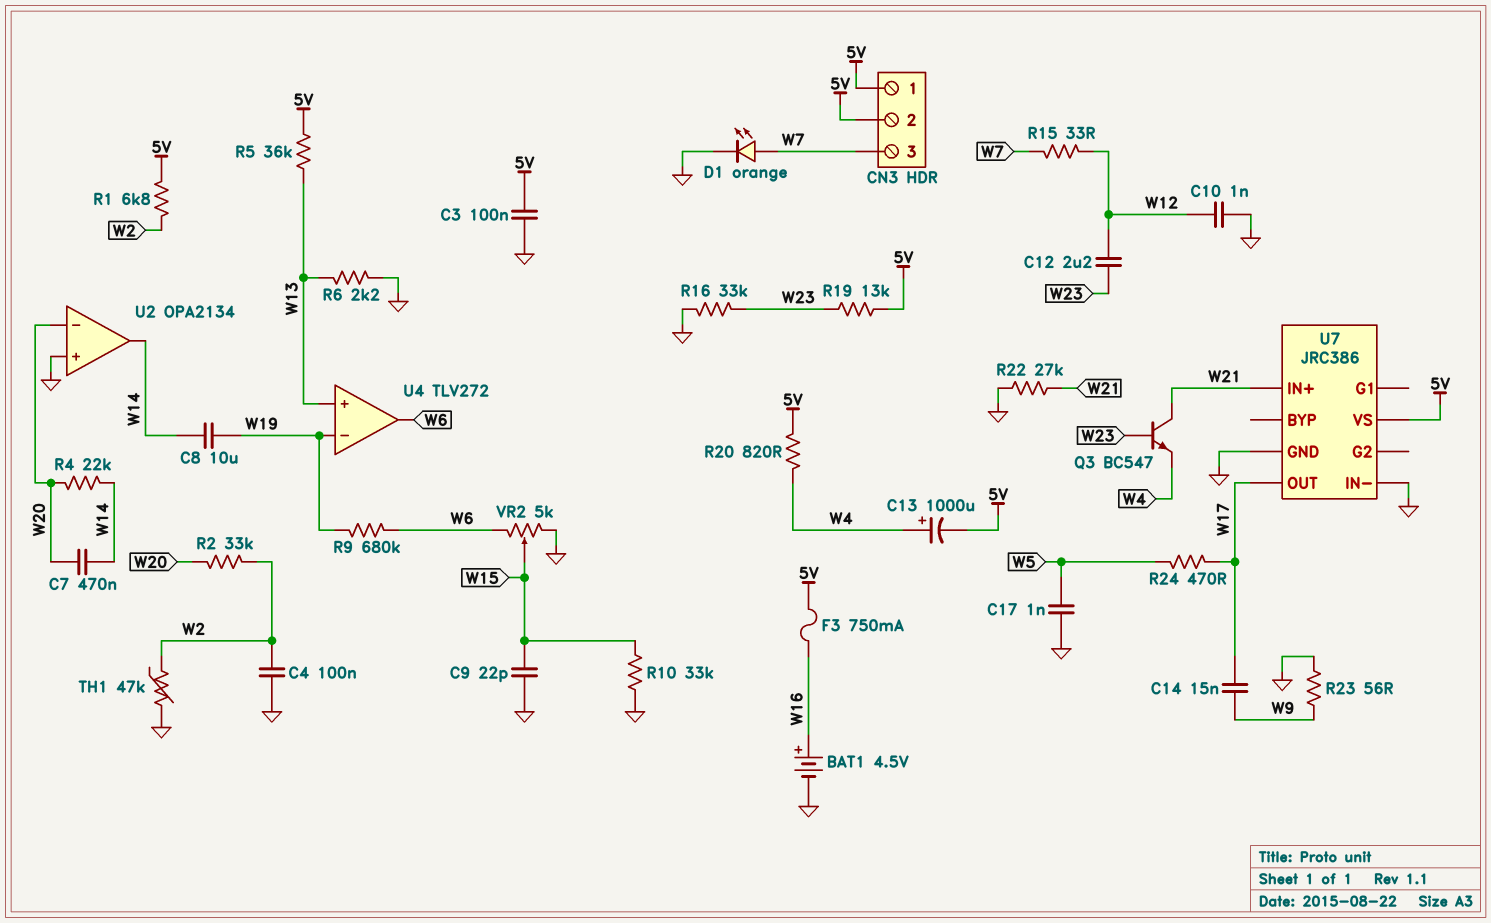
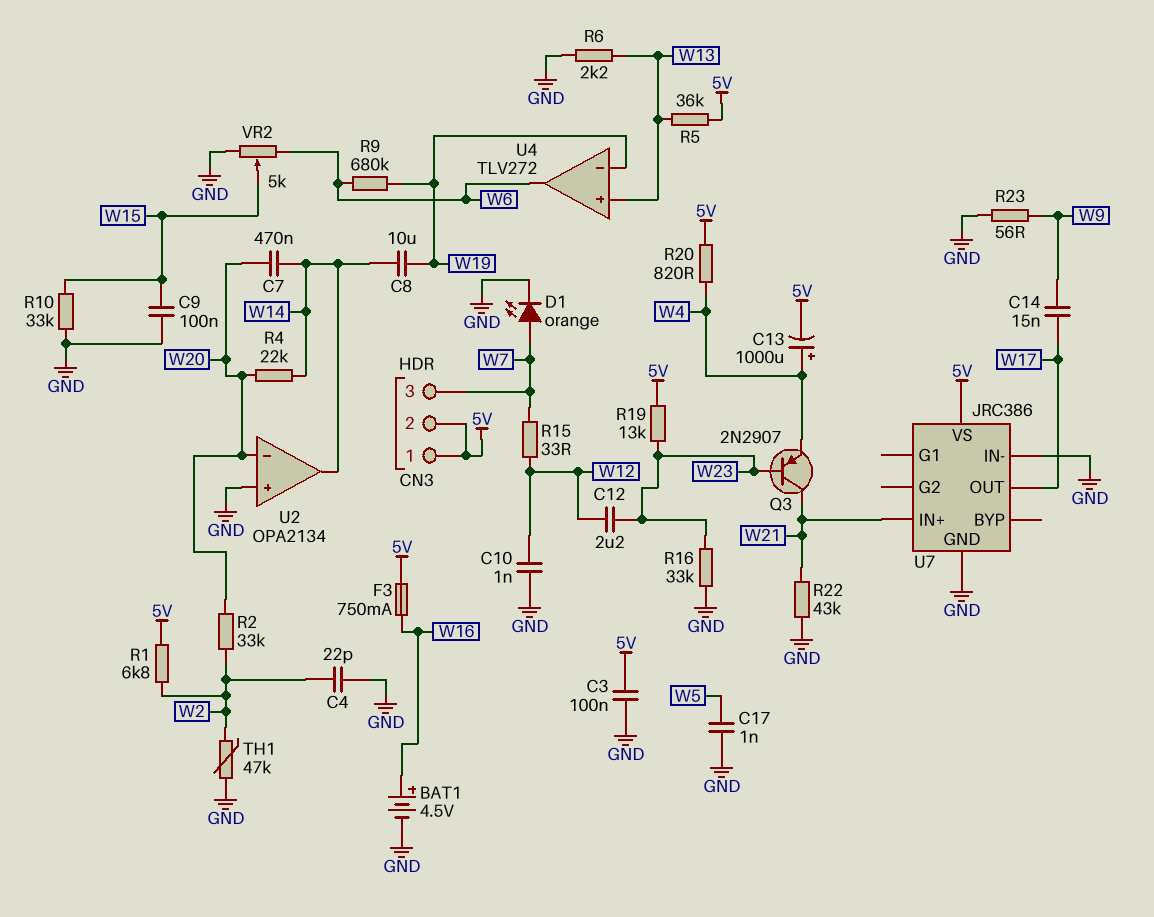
C4: 100nF (GND, W2) -> 22pF (GND, W2)
C9: 22pF (GND, W15) -> 100nF (GND, W15)
Q3: NPN BC547 (B W23, C W21, E W4) -> PNP 2N2907 (B W23, C W21, E W4)
R22: 27k (GND, W21) -> 43k (GND, W21)
R24: 470 (W5, W17) -> none

